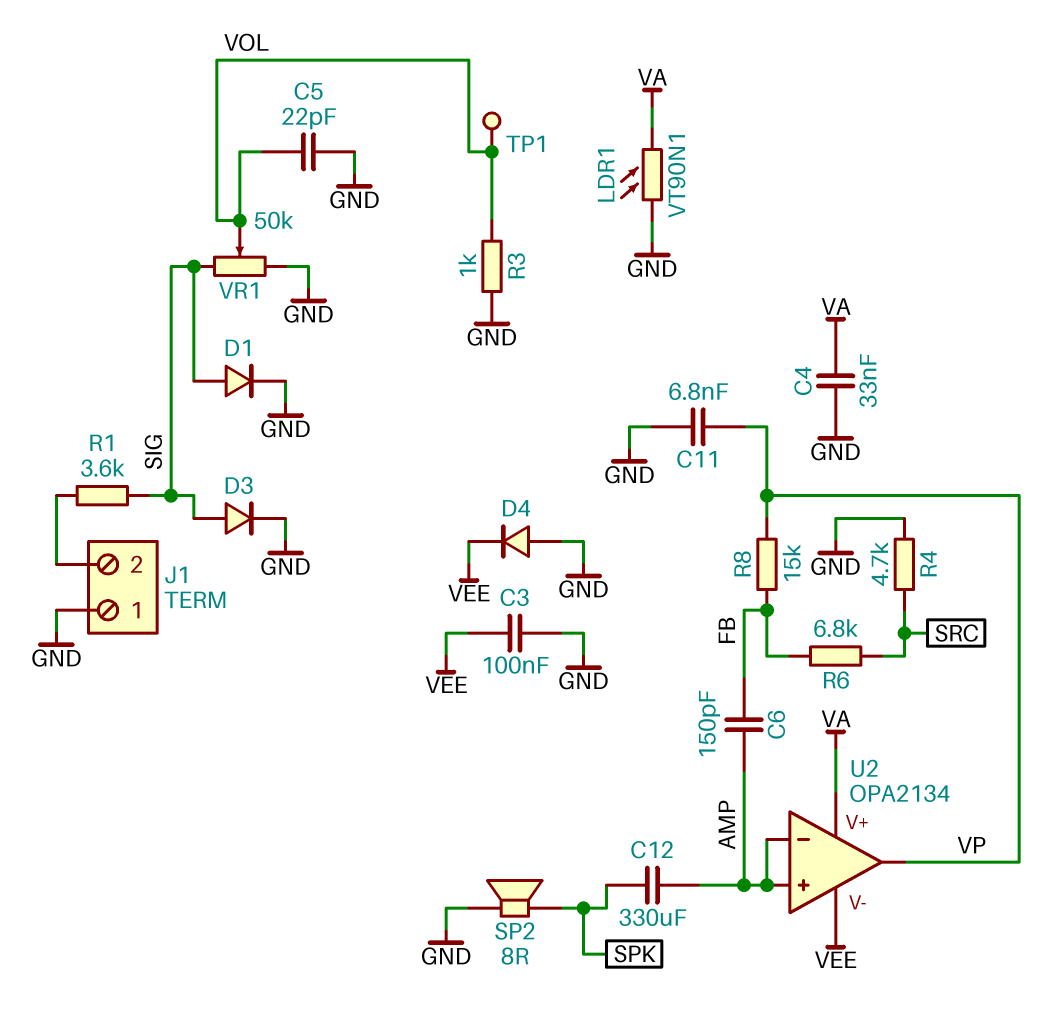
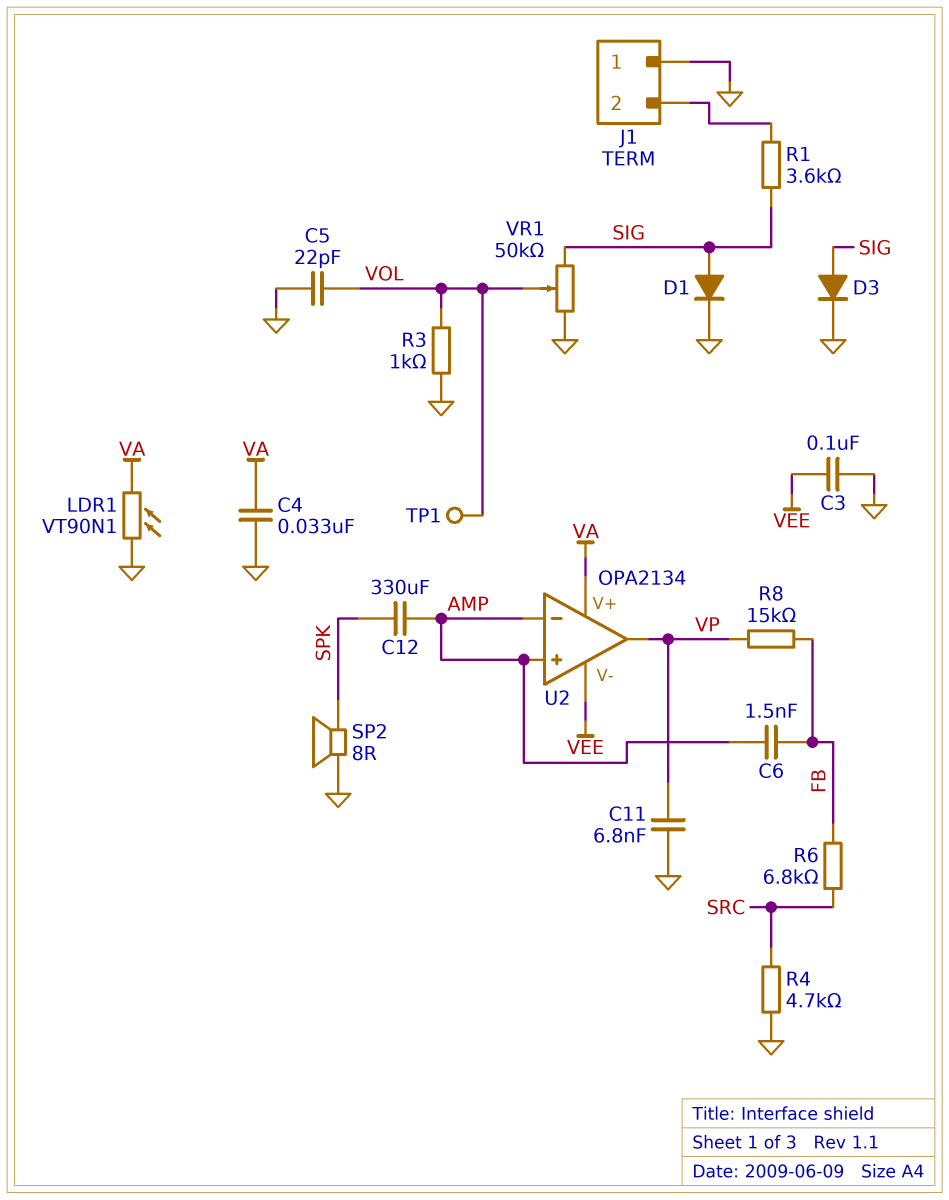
C6: 150pF (AMP, FB) -> 1.5nF (AMP, FB)
D4: diode (A GND, K VEE) -> none

